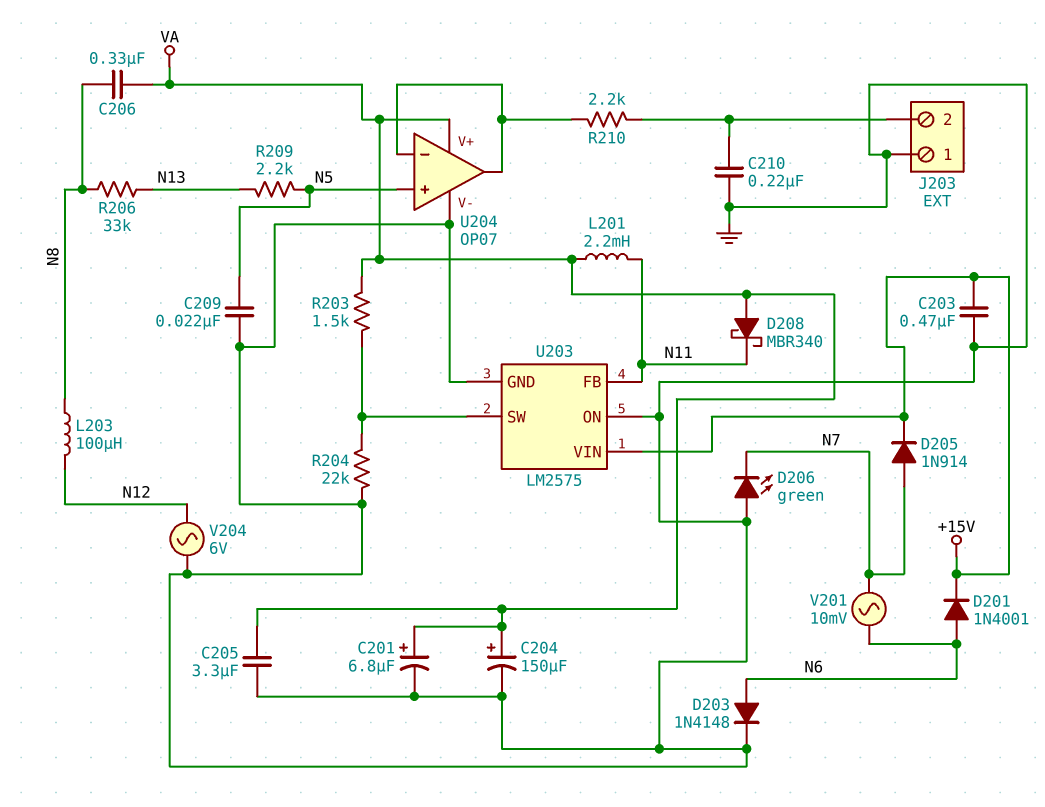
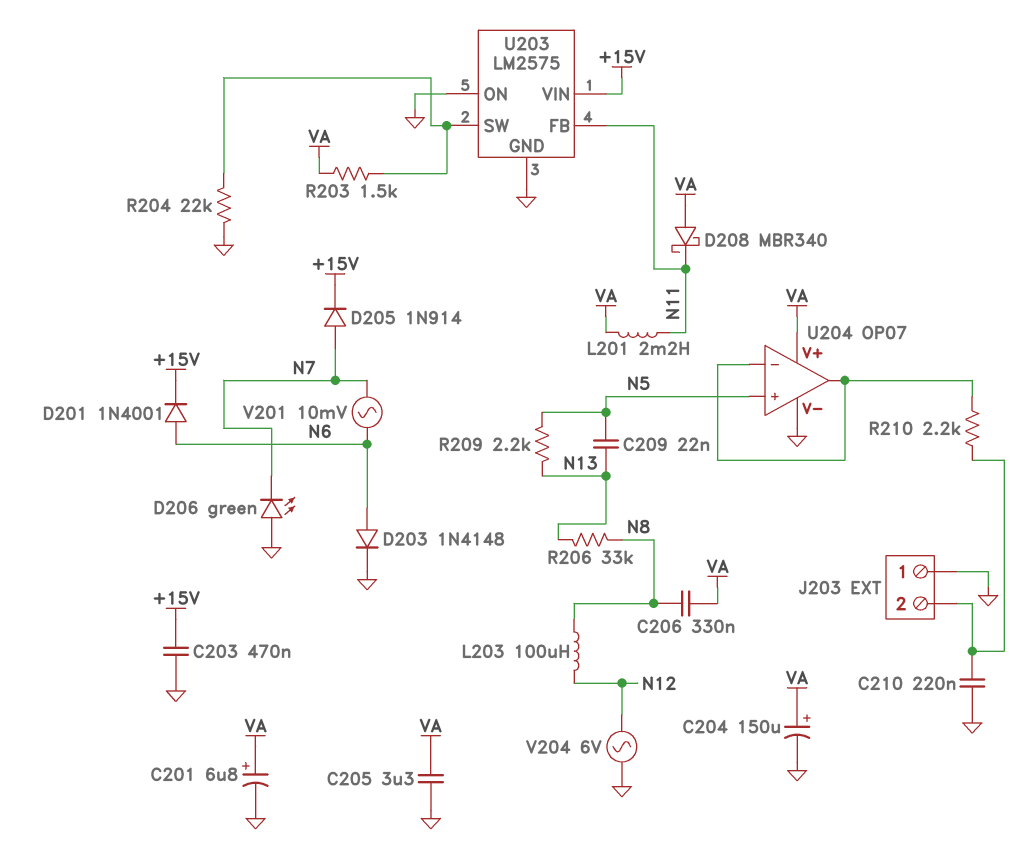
C209: 22nF (GND, N5) -> 22nF (N5, N13)

